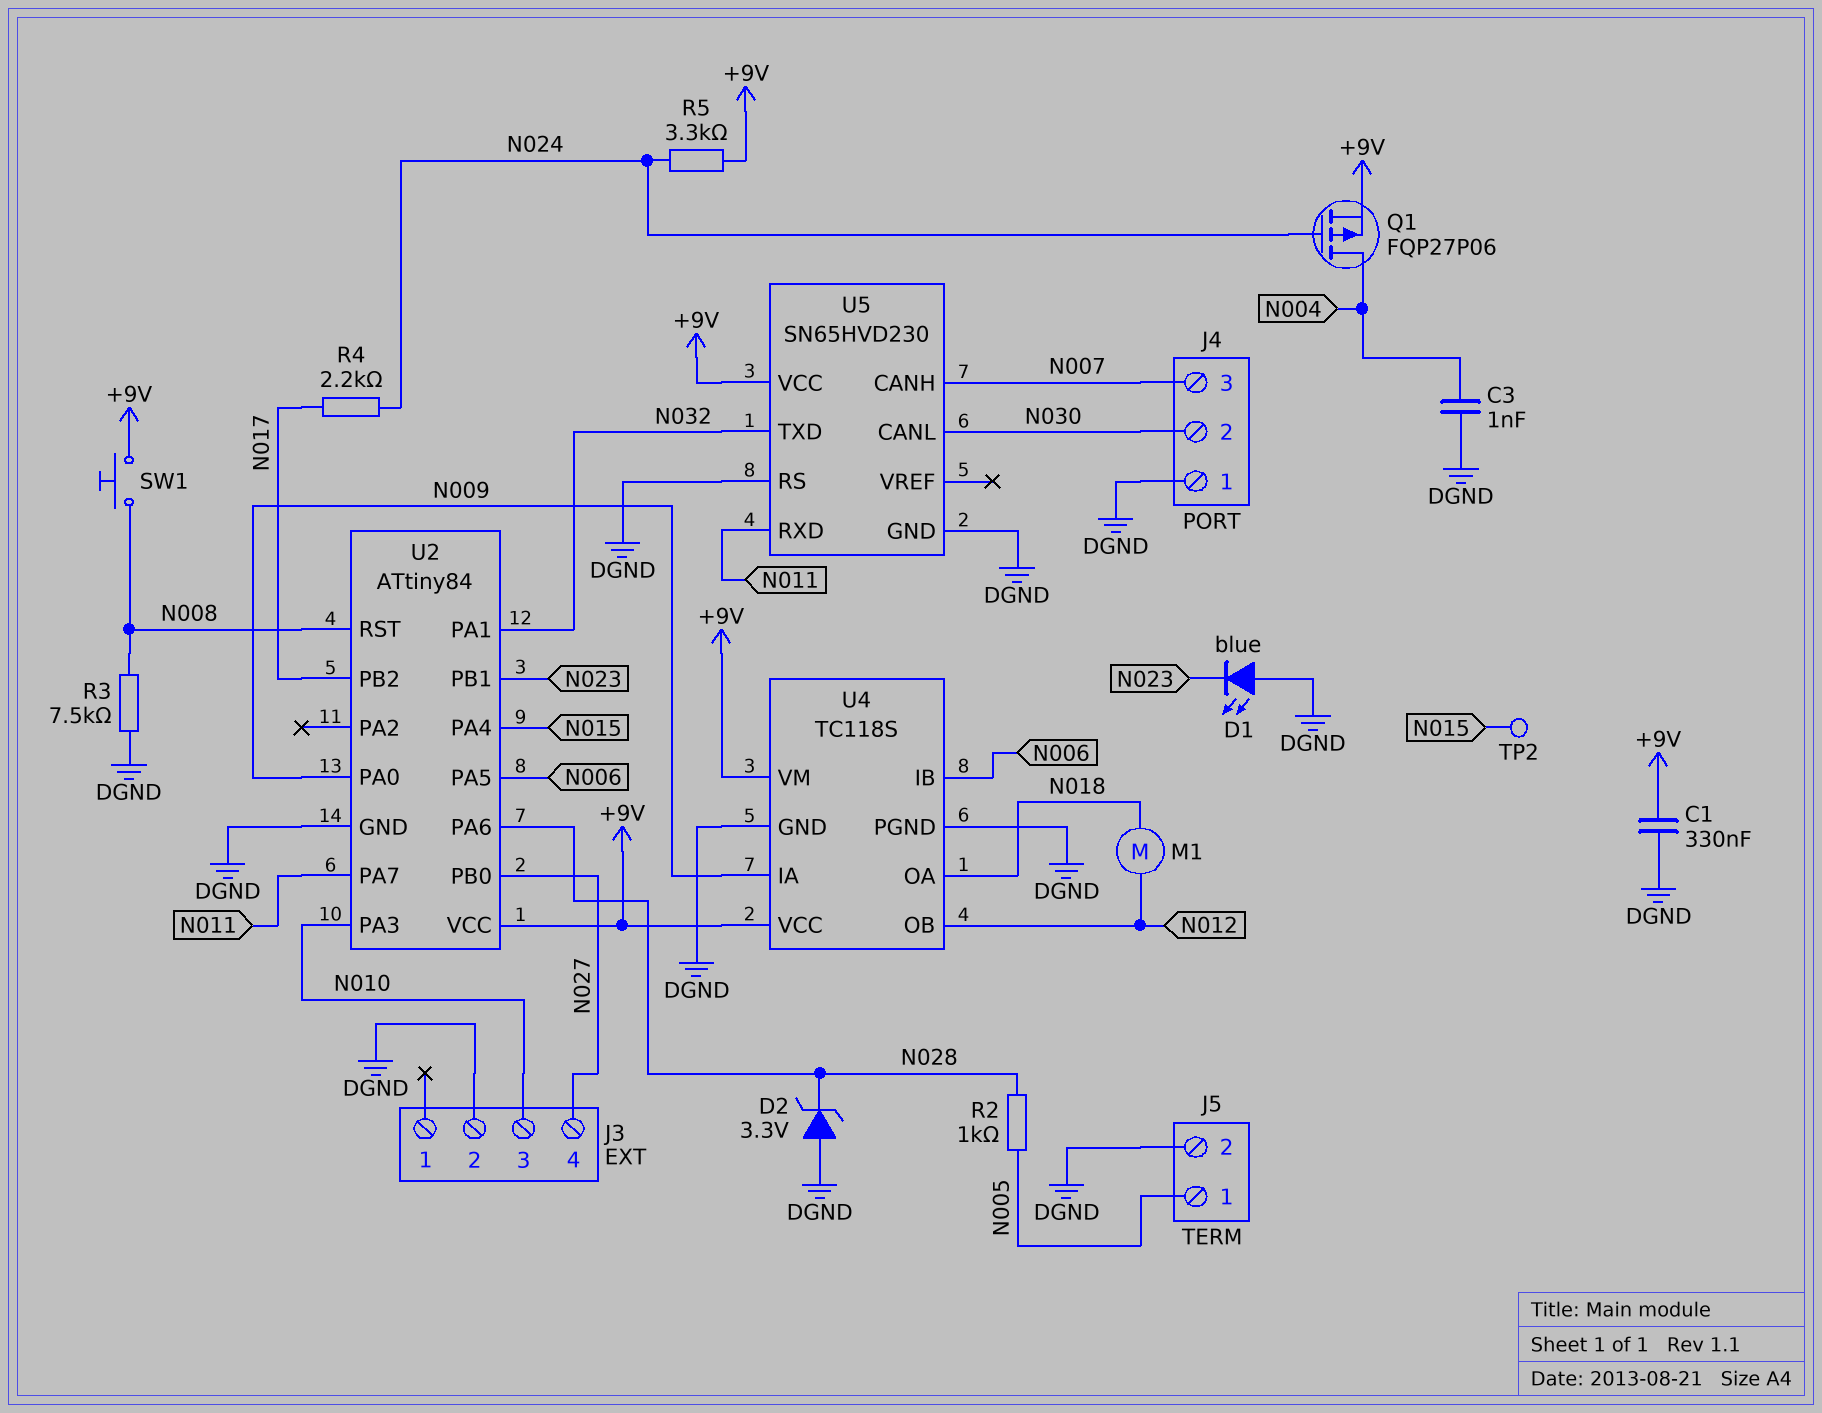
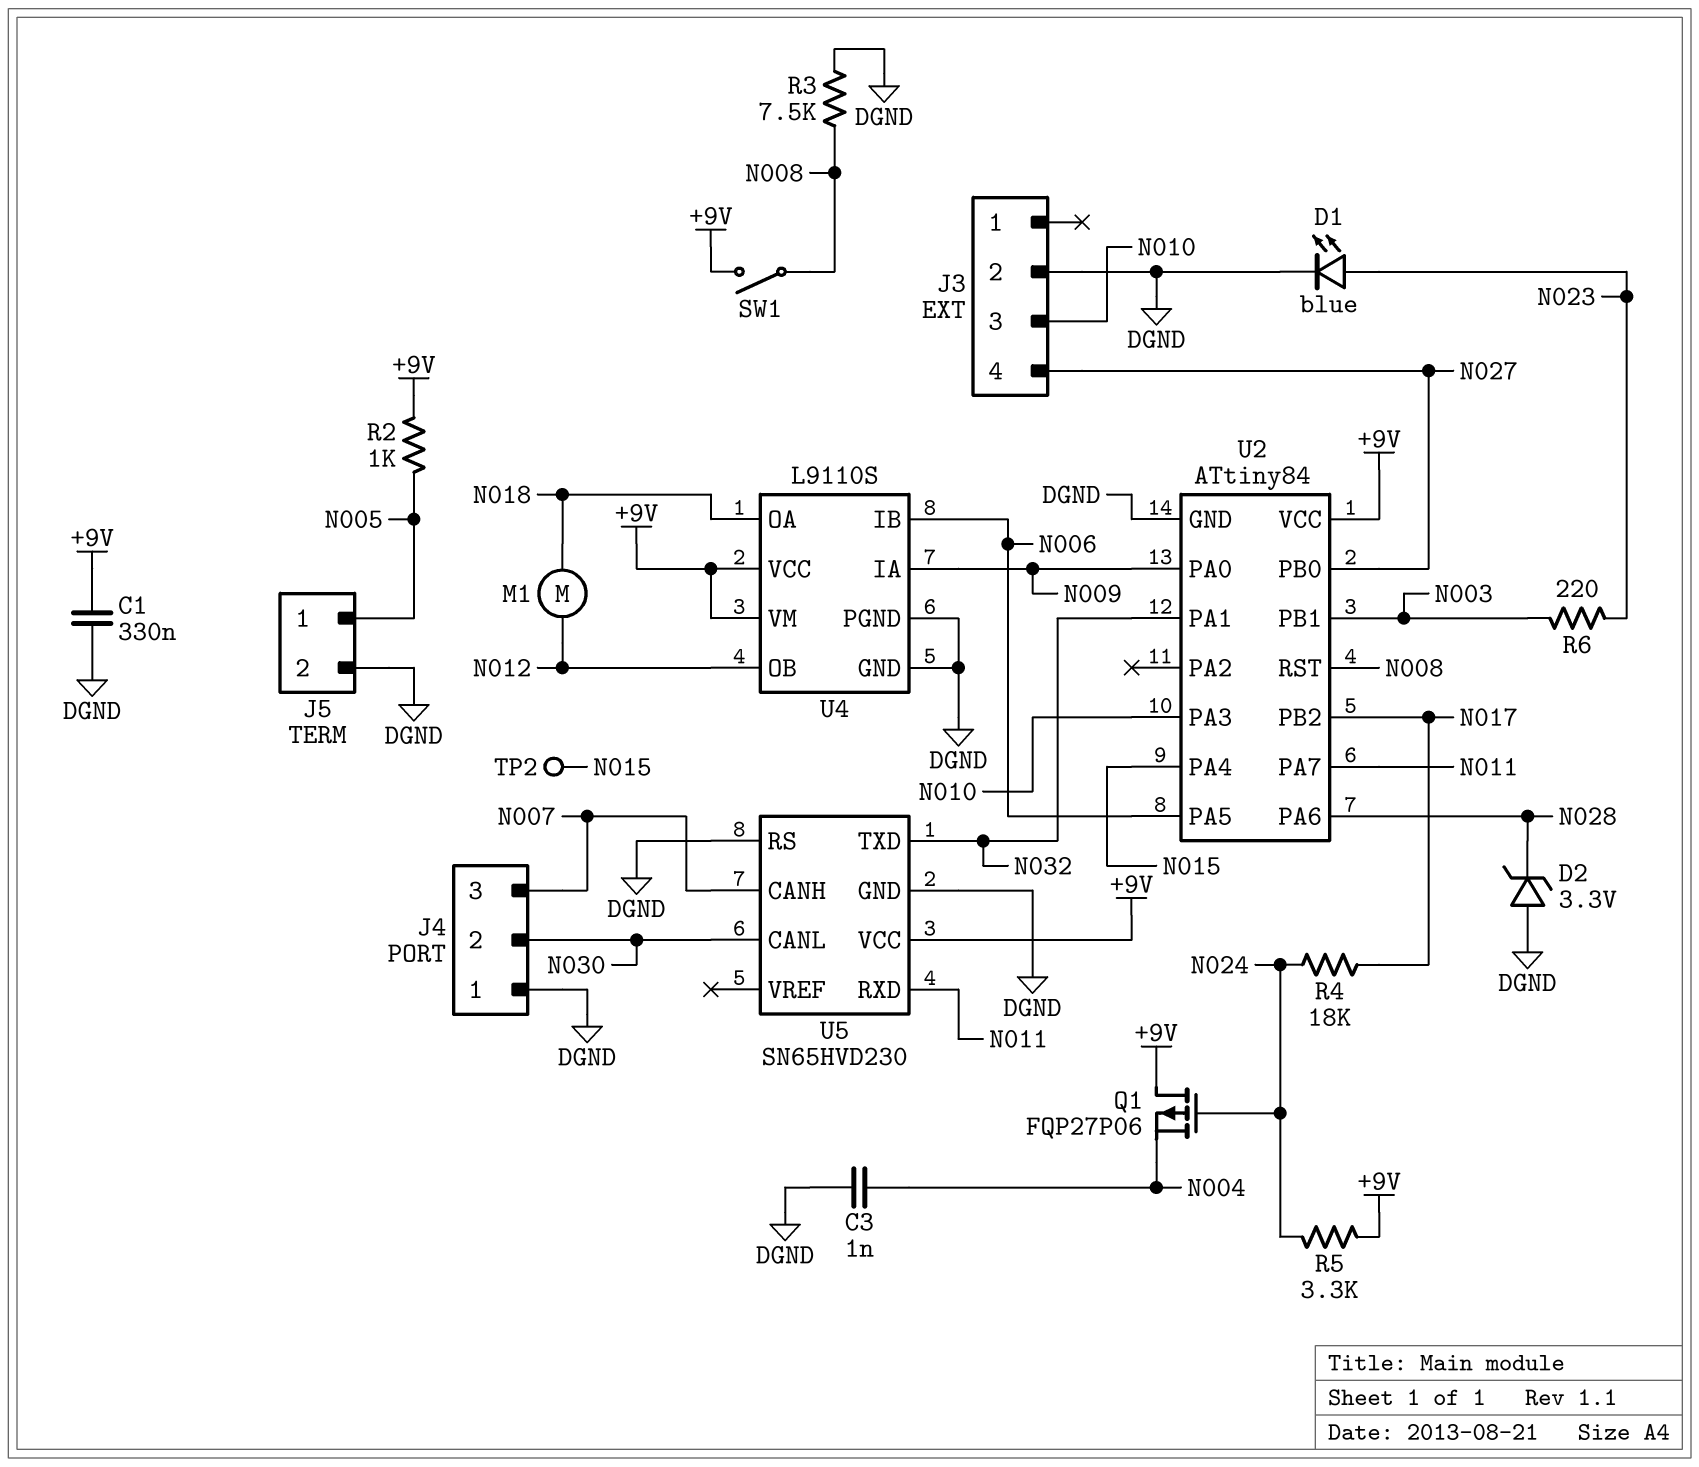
D1: LED blue (A DGND, K N023) -> LED blue (A N023, K DGND)
Q1: PMOS FQP27P06 (G N024, D N004, S +9V) -> PMOS FQP27P06 (G N024, D +9V, S N004)
R2: 1k (N005, N028) -> 1k (+9V, N005)
R4: 2.2k (N017, N024) -> 18k (N017, N024)
R6: none -> 220 (N003, N023)
SW1: button (+9V, N008) -> switch (+9V, N008)
U2 pin PB1: N023 -> N003
U4: TC118S -> L9110S

